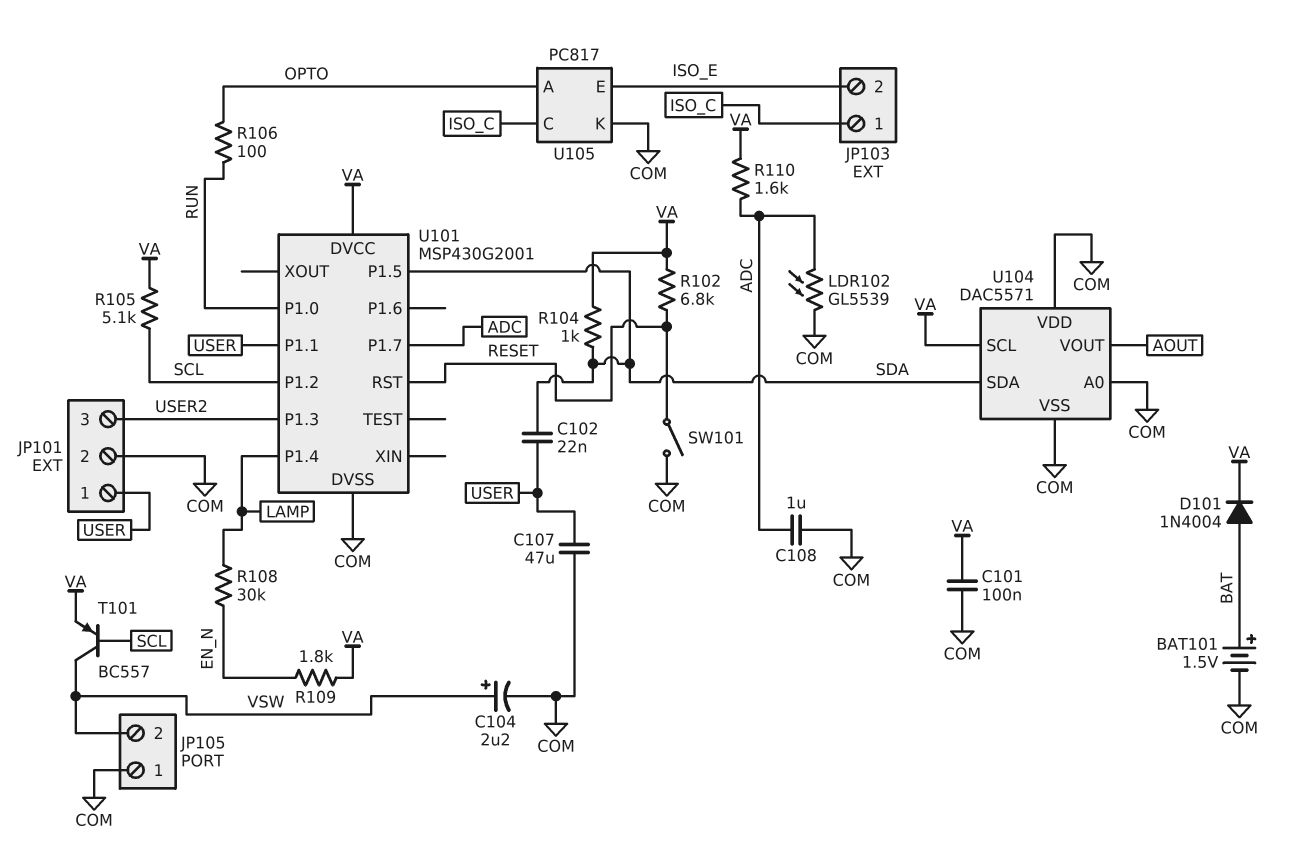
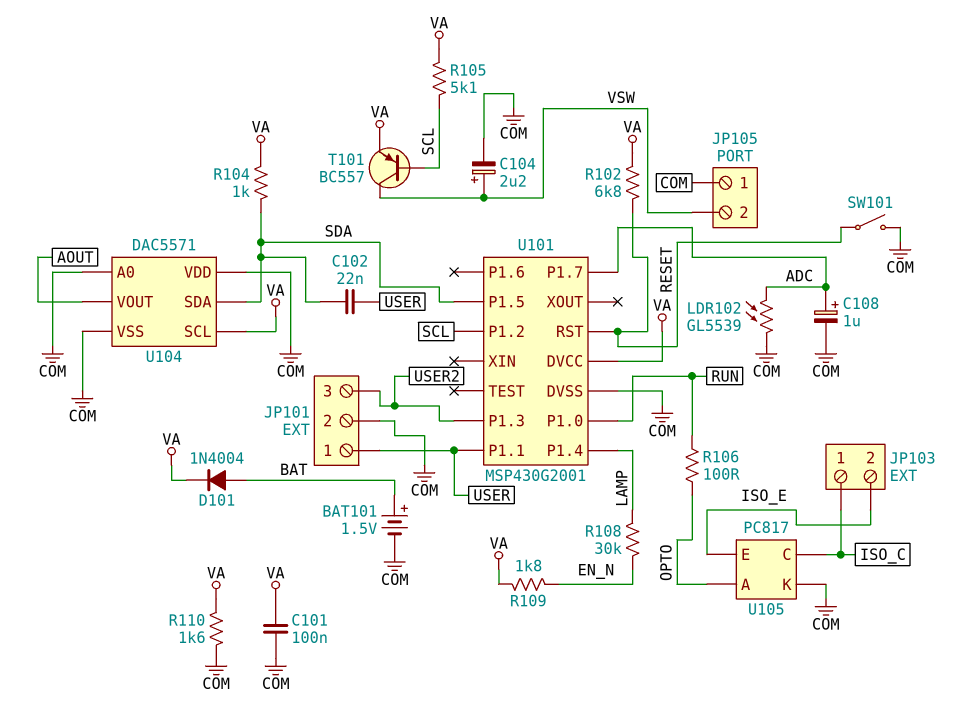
C107: 47uF (COM, USER) -> none
C108: 1uF (ADC, COM) -> 1uF (plus ADC, minus COM)
R110: 1.6k (ADC, VA) -> 1.6k (COM, VA)

